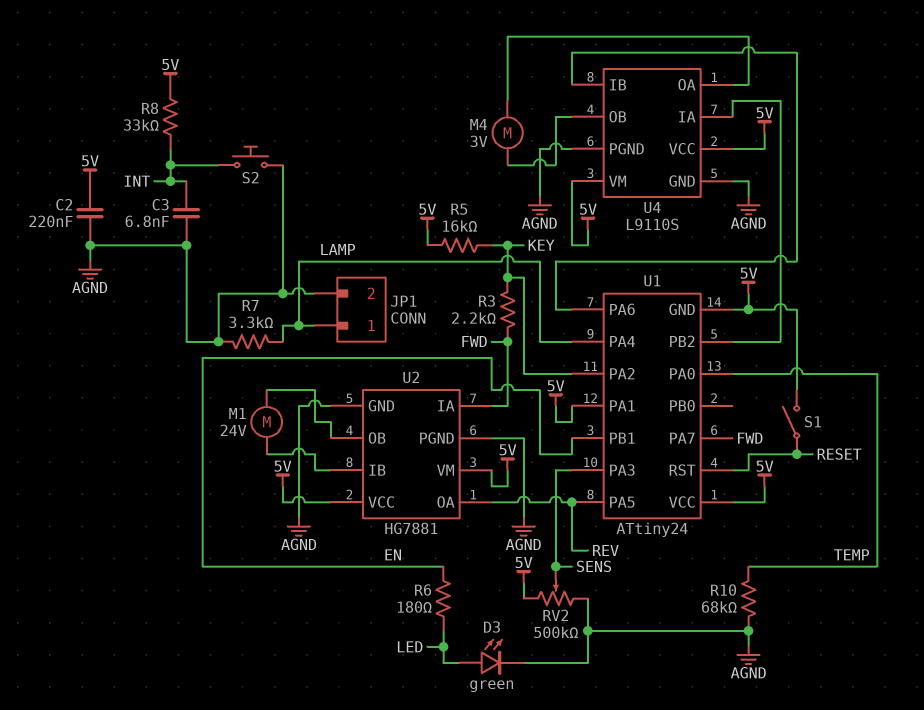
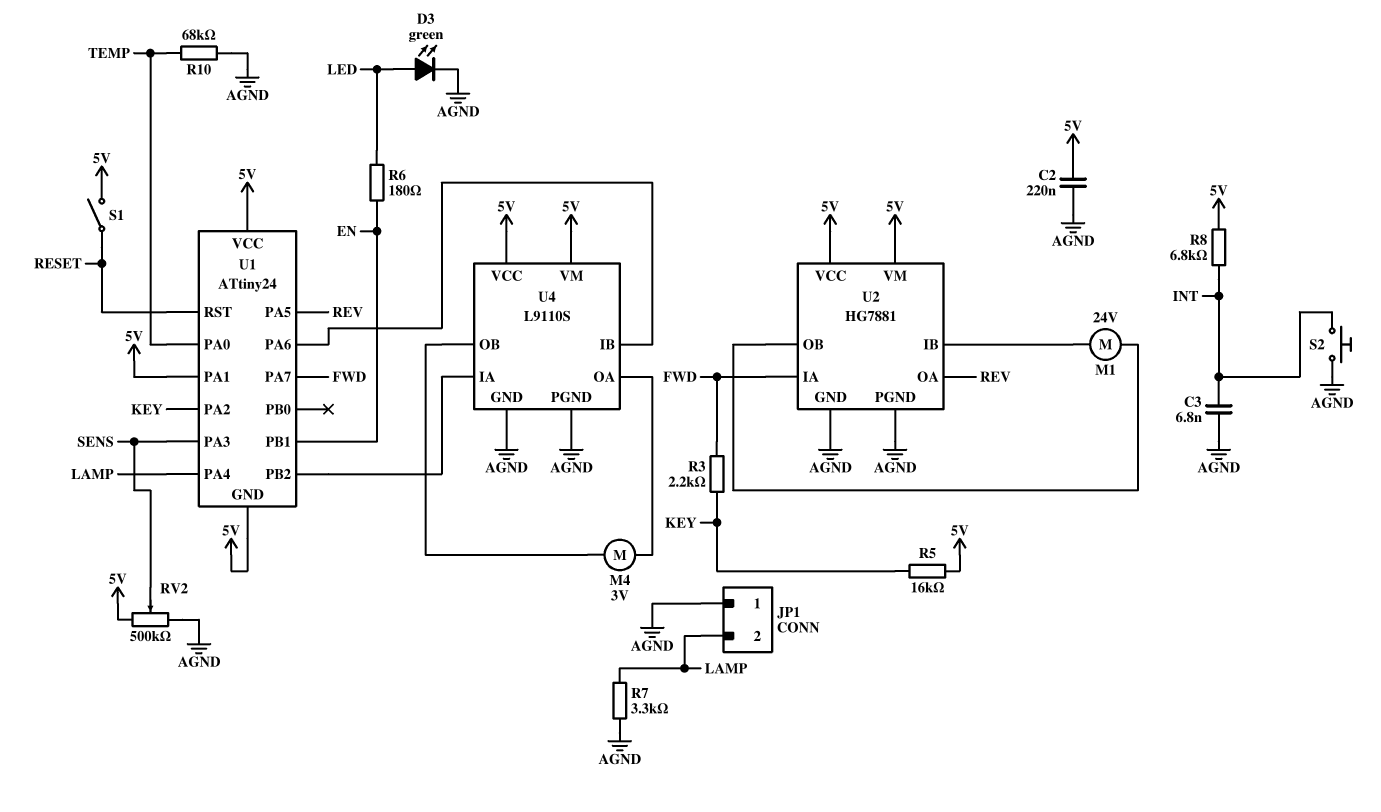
JP1 pin 1: LAMP -> AGND
JP1 pin 2: AGND -> LAMP
R8: 33k (5V, INT) -> 6.8k (5V, INT)

